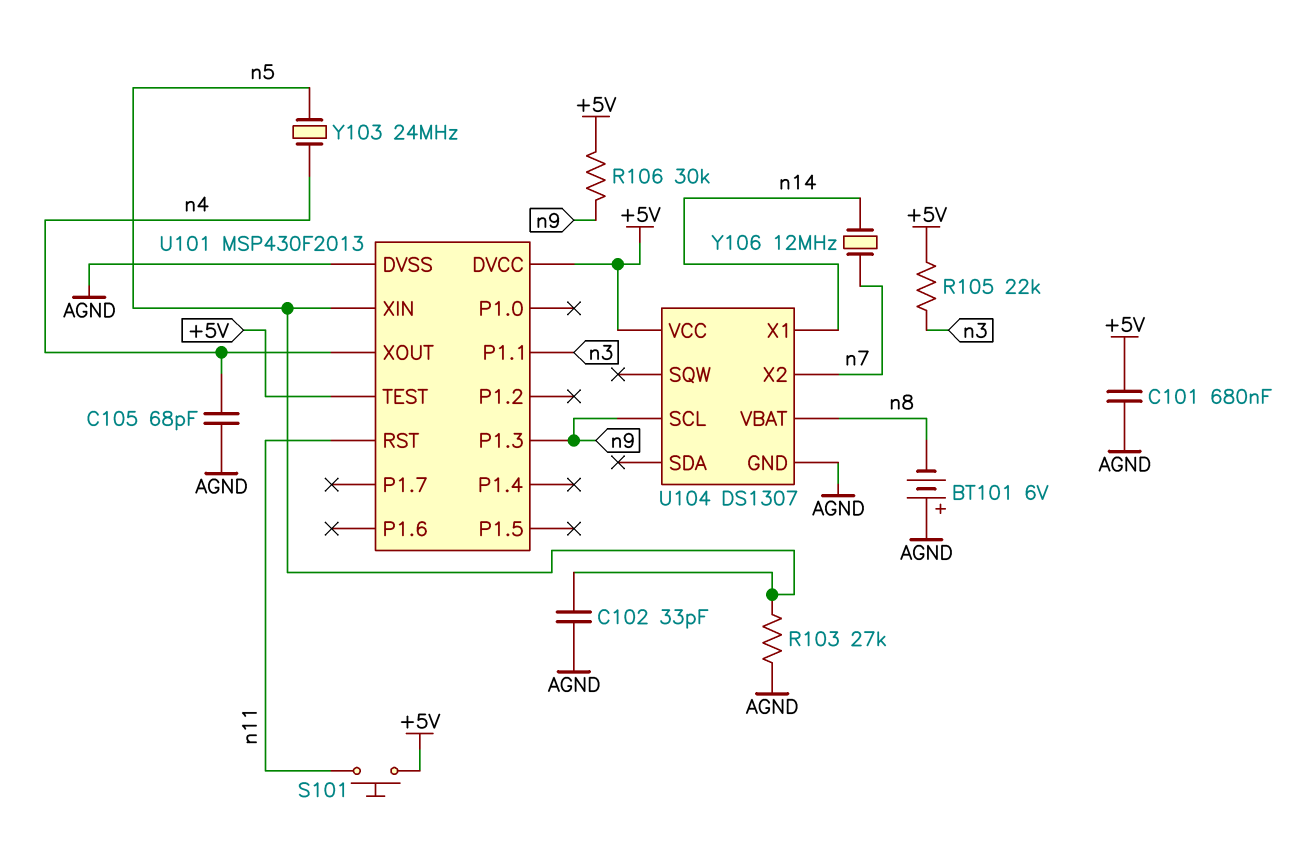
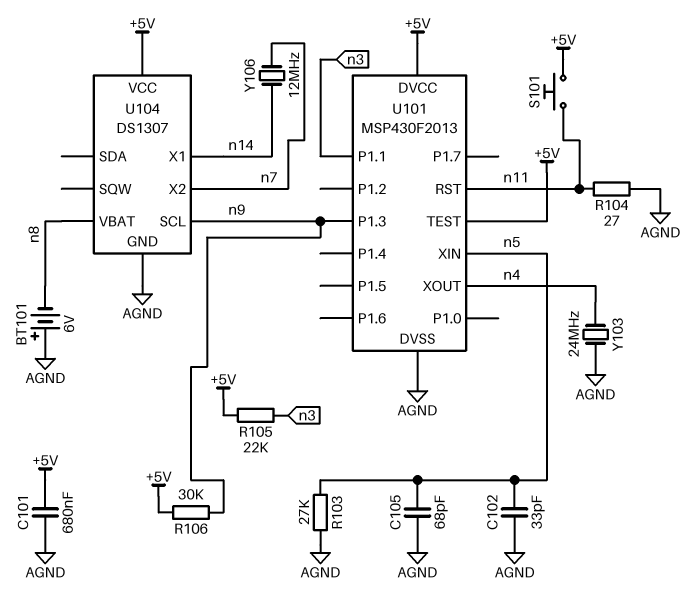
C105: 68pF (AGND, n4) -> 68pF (AGND, n5)
R104: none -> 27 (AGND, n11)
Y103: 24MHz (n4, n5) -> 24MHz (AGND, n4)

